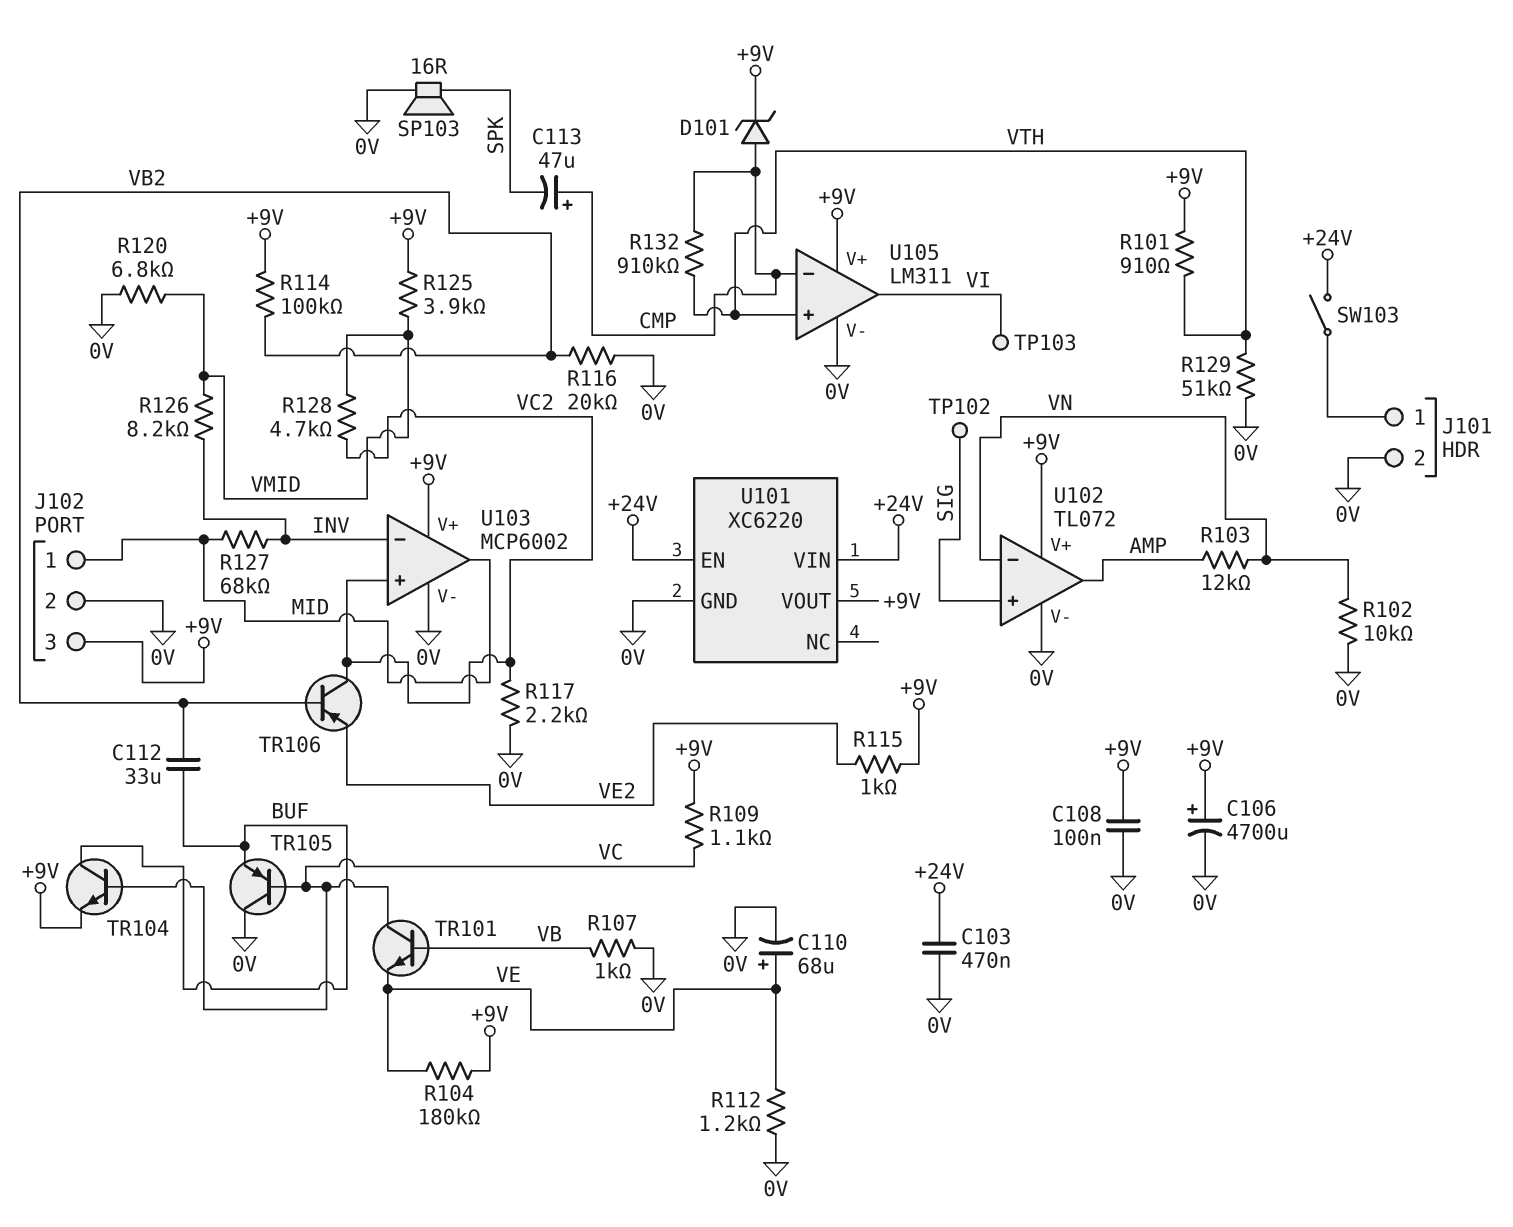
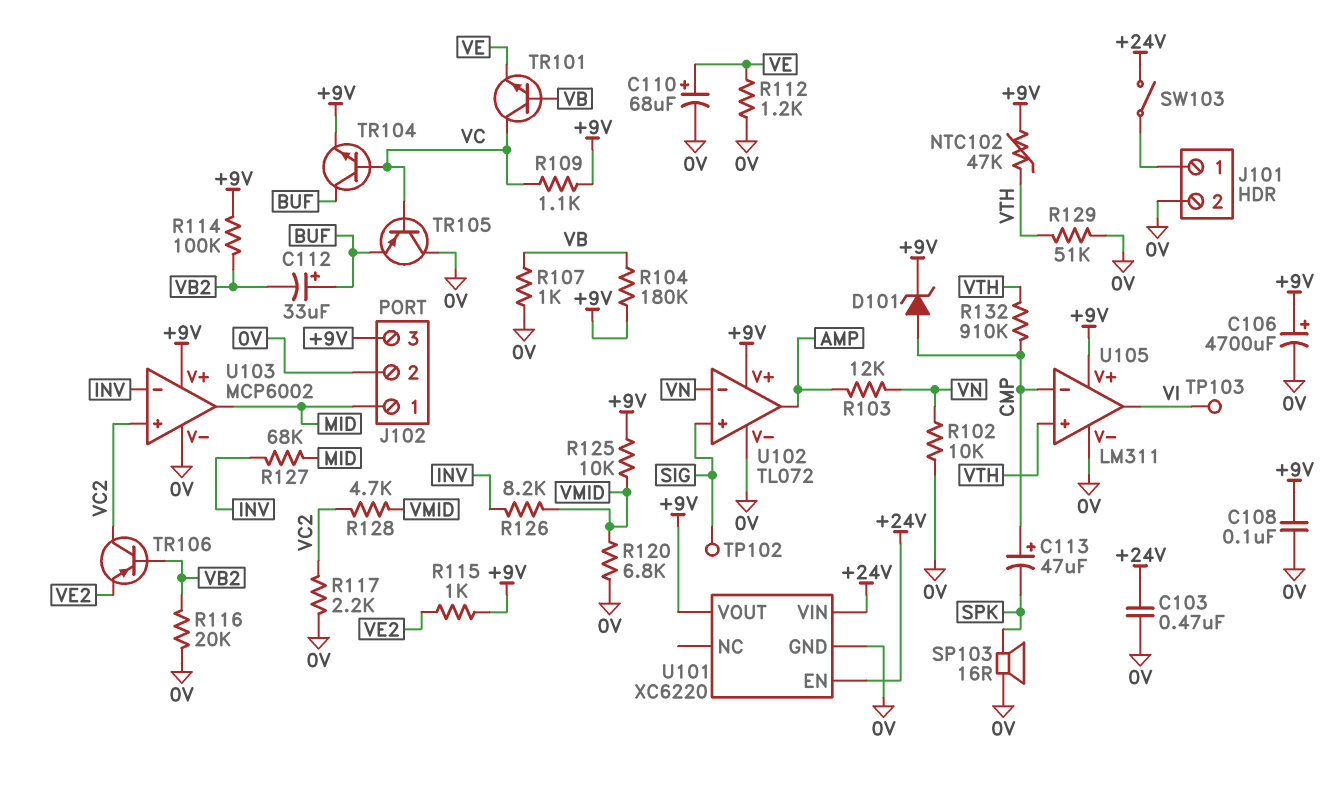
C112: 33uF (BUF, VB2) -> 33uF (plus BUF, minus VB2)
NTC102: none -> 47k (+9V, VTH)
R101: 910 (+9V, VTH) -> none
R104: 180k (+9V, VE) -> 180k (+9V, VB)
R125: 3.9k (+9V, VMID) -> 10k (+9V, VMID)

